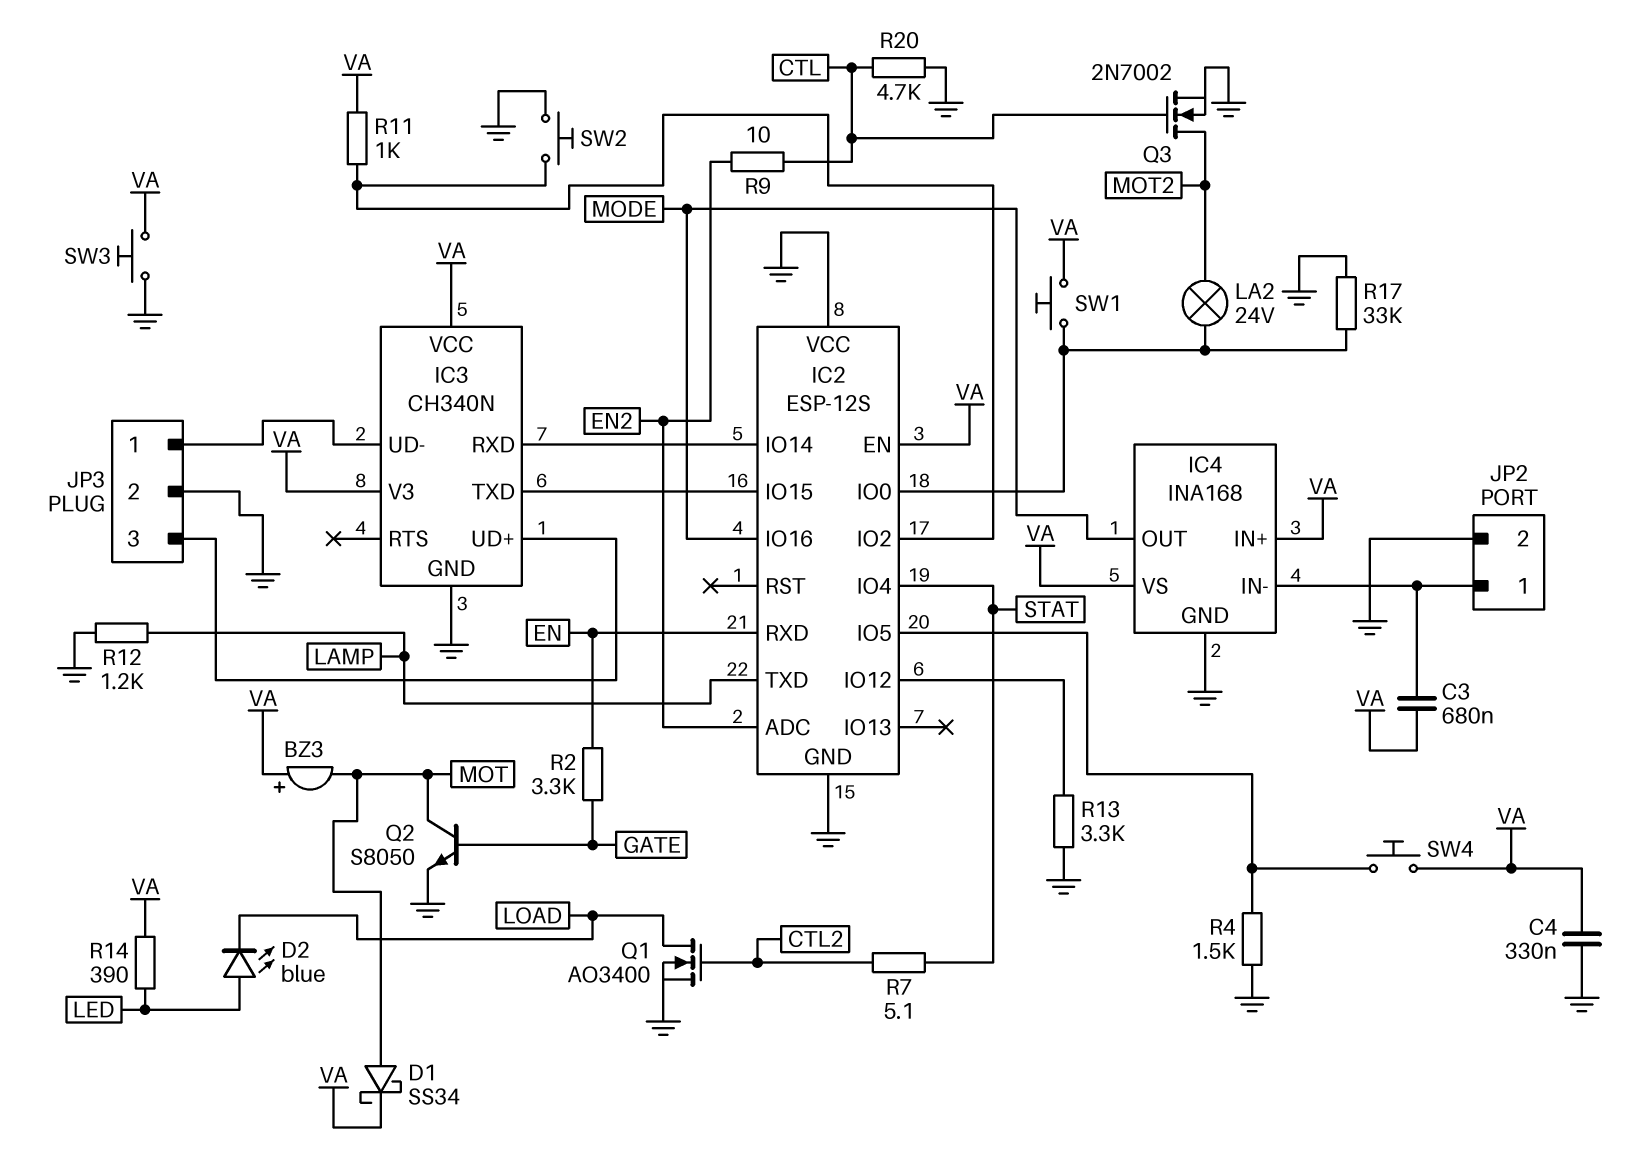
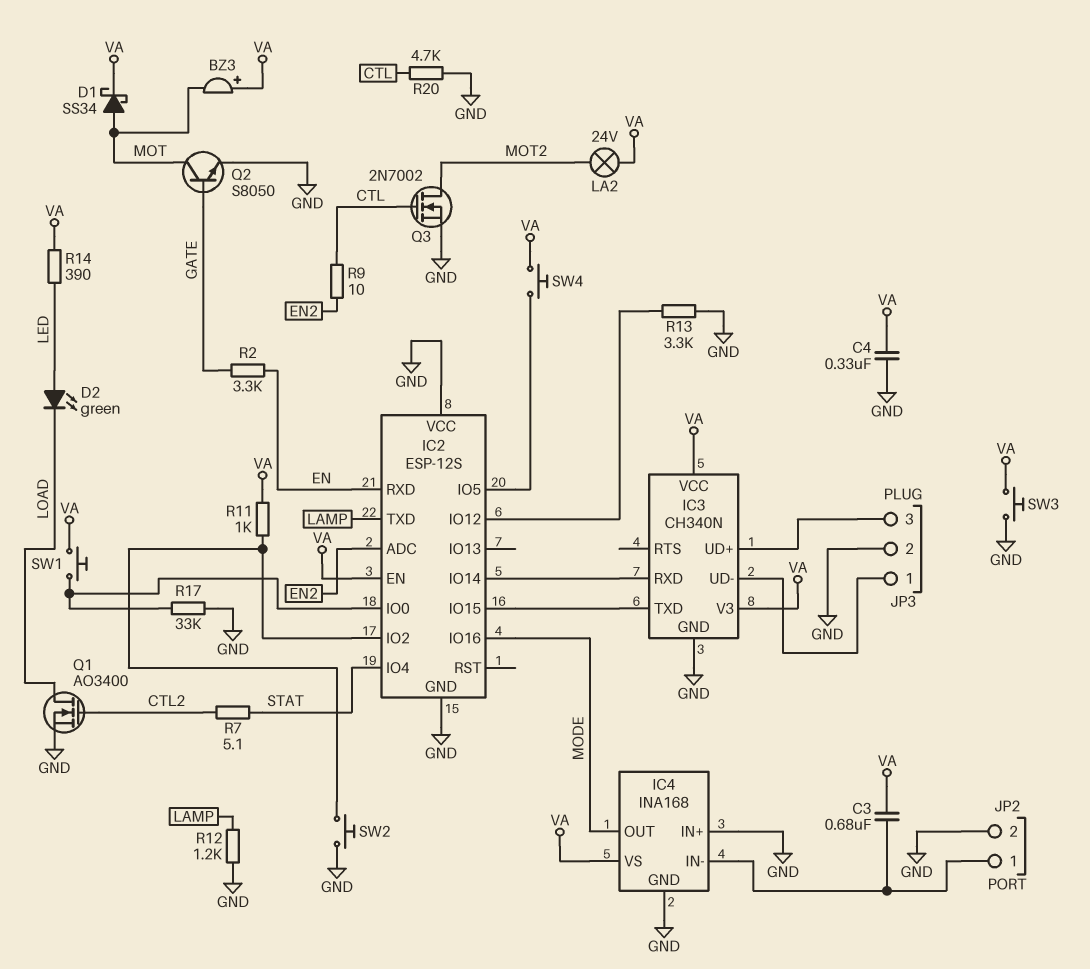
D2: LED blue (A LED, K LOAD) -> LED green (A LED, K LOAD)
IC4 pin IN+: VA -> GND
LA2: lamp 24V (IC2/IO0, MOT2) -> lamp 24V (MOT2, VA)
R4: 1.5k (GND, IC2/IO5) -> none

